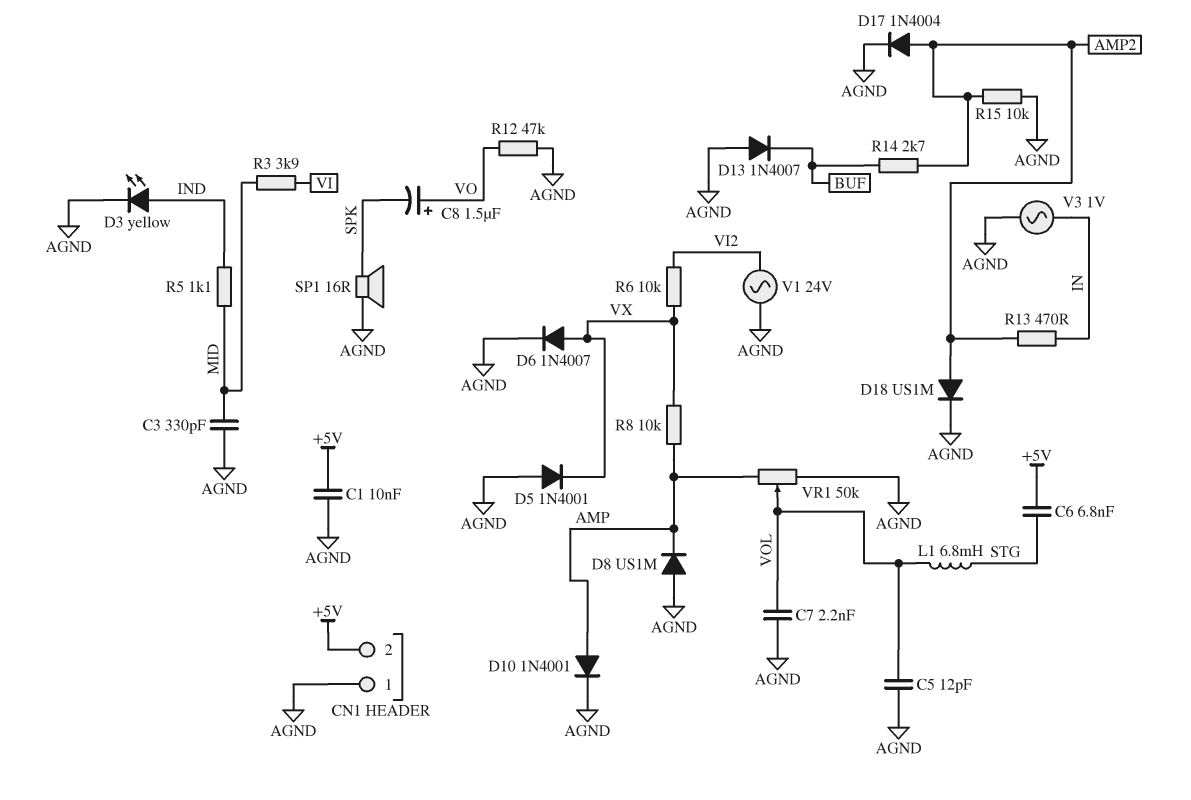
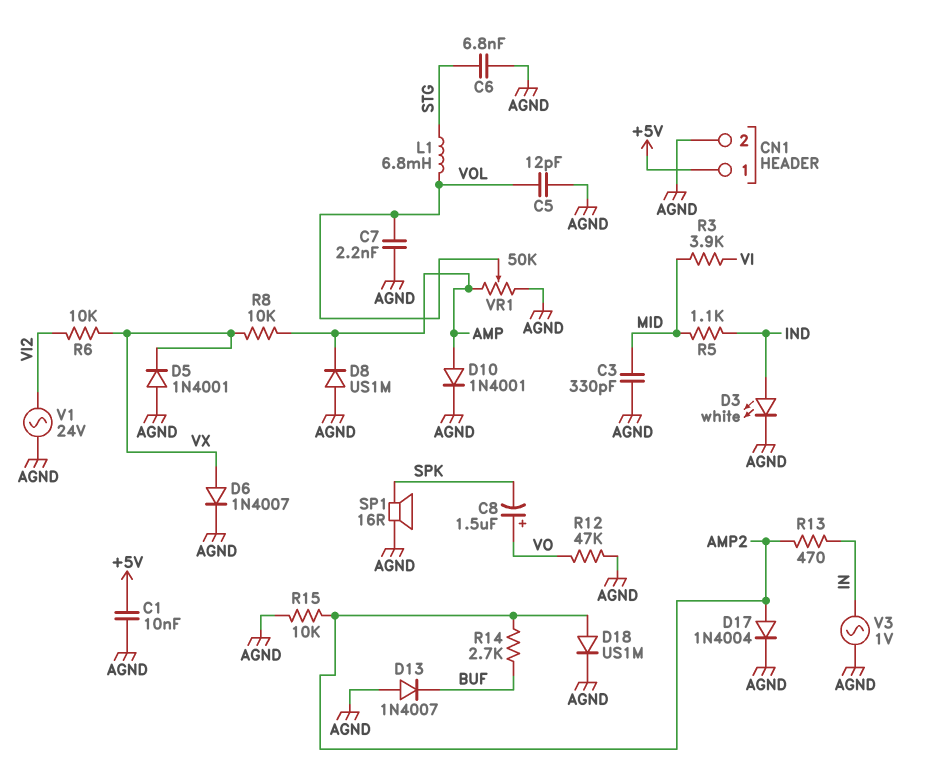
C6: 6.8nF (+5V, STG) -> 6.8nF (AGND, STG)
CN1 pin 1: AGND -> +5V
CN1 pin 2: +5V -> AGND
D3: LED yellow (A IND, K AGND) -> LED white (A IND, K AGND)

